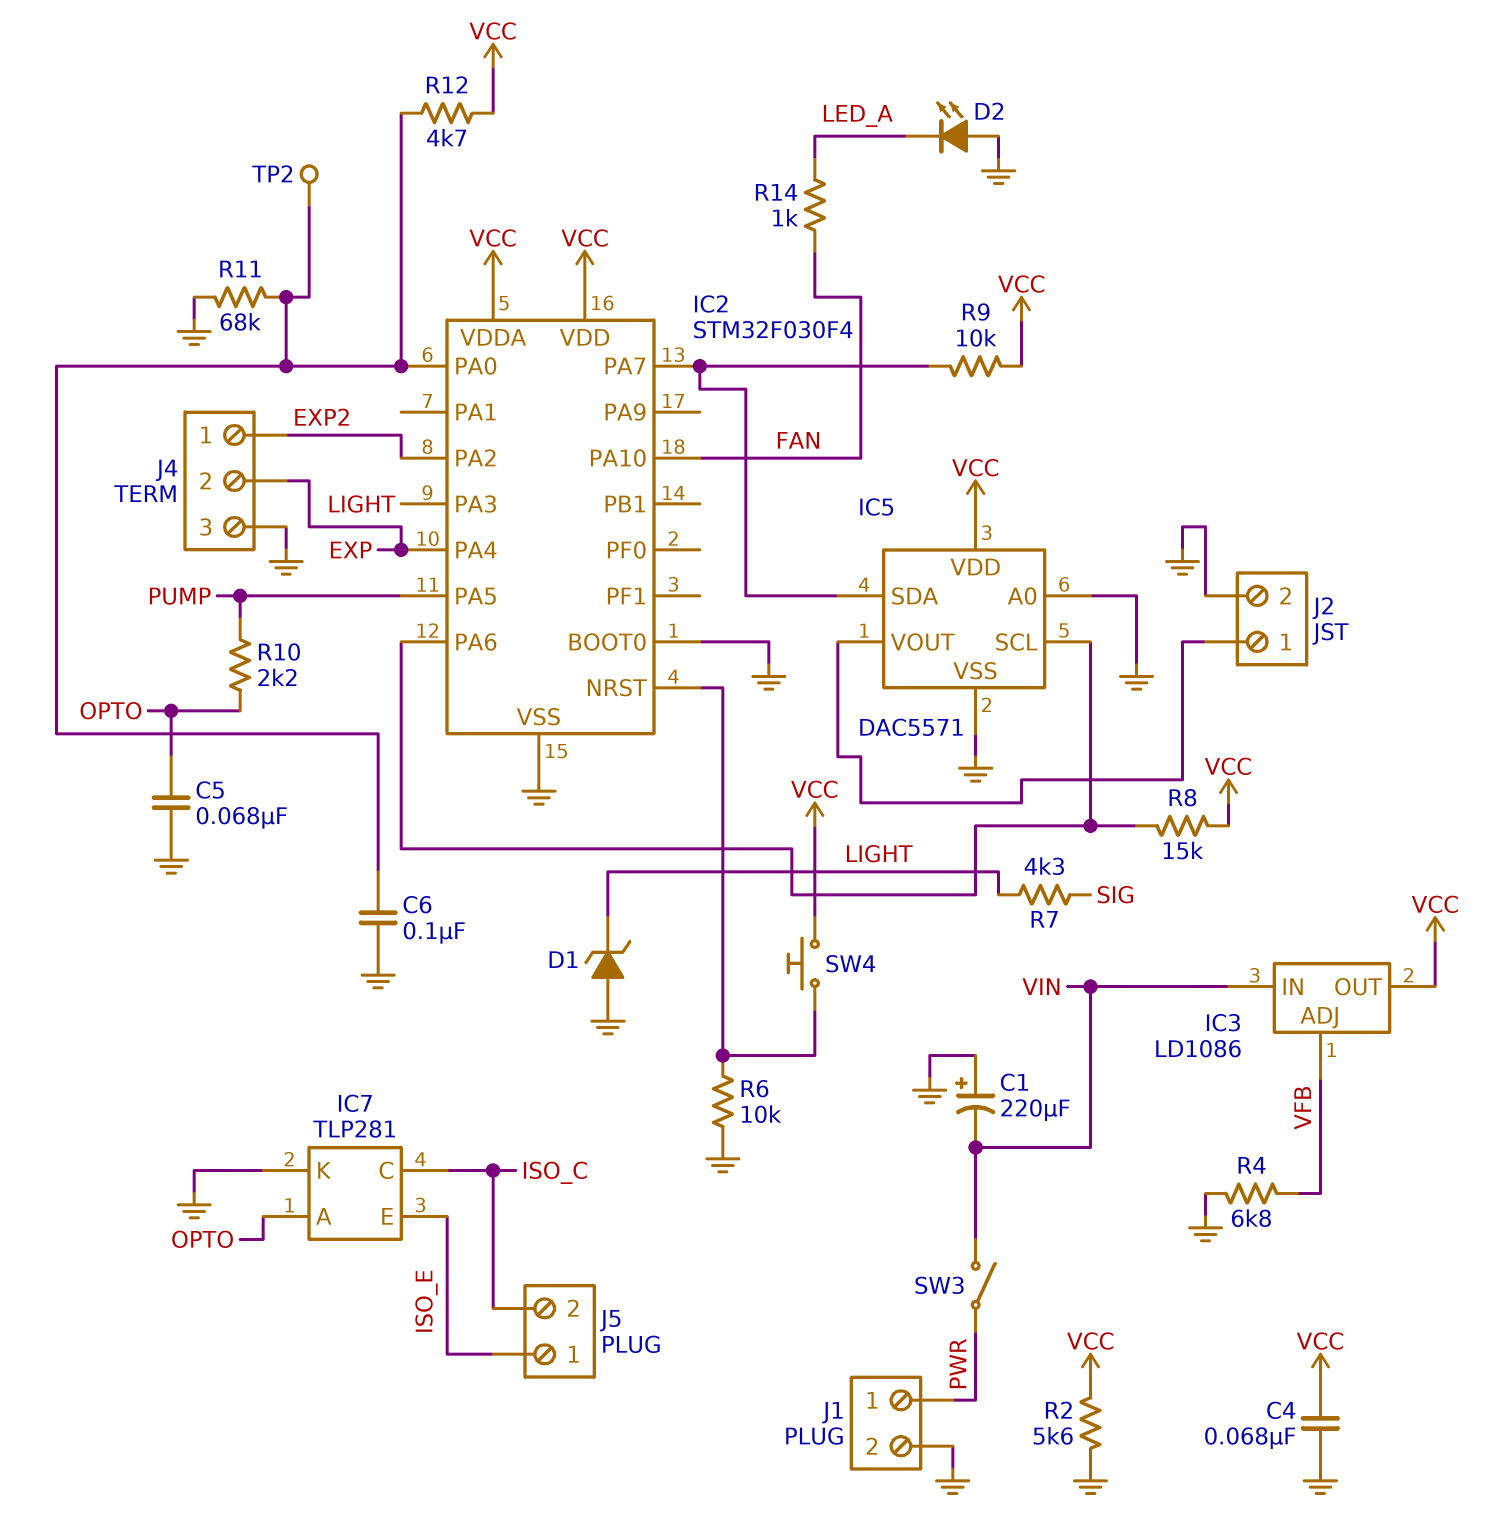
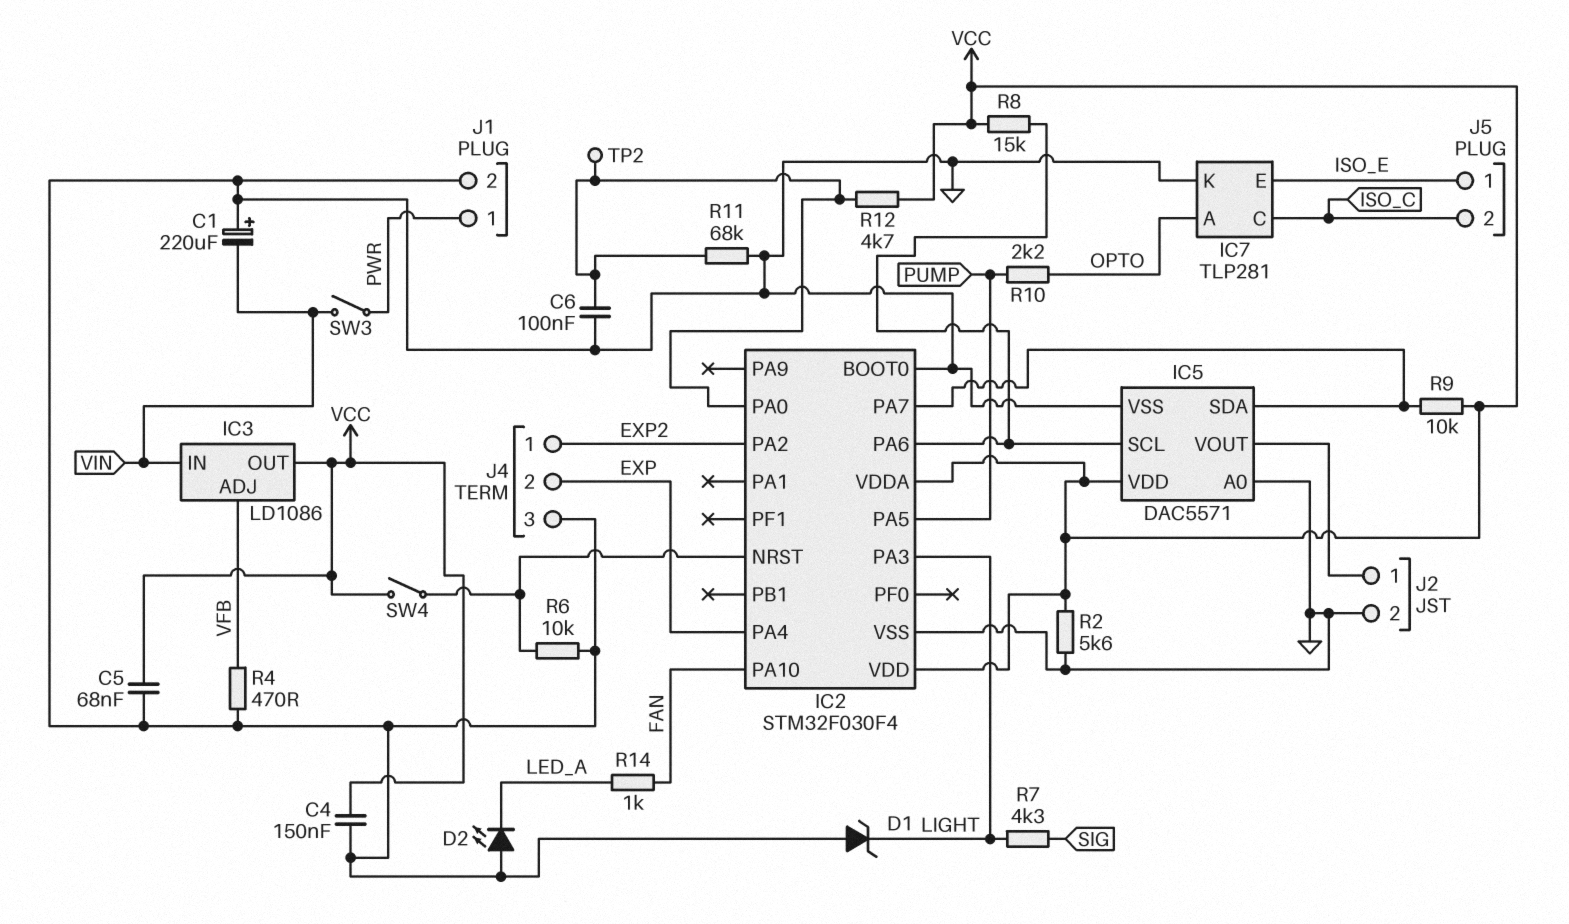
C4: 68nF (GND, VCC) -> 150nF (GND, VCC)
C5: 68nF (GND, OPTO) -> 68nF (GND, VCC)
R4: 6.8k (GND, VFB) -> 470 (GND, VFB)
SW4: button (IC2/NRST, VCC) -> switch (IC2/NRST, VCC)

